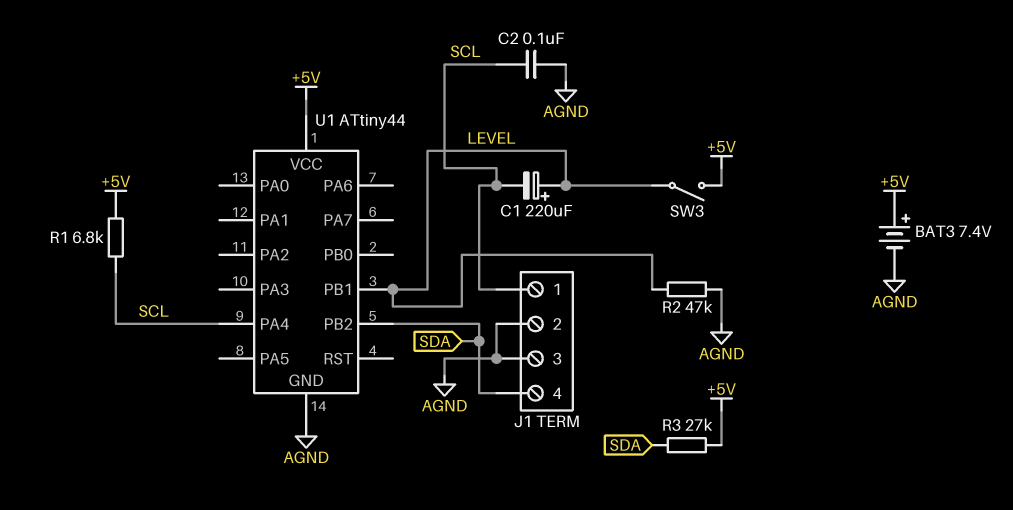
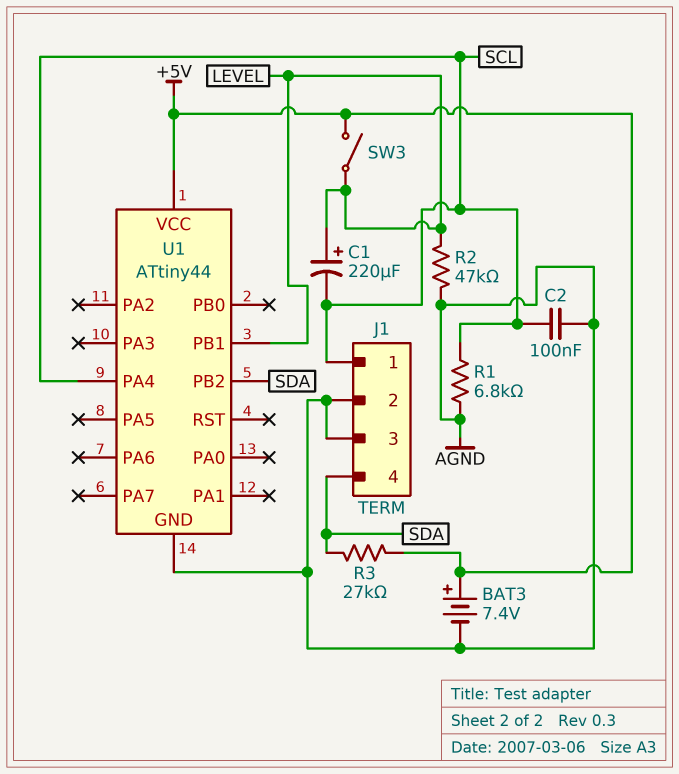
R1: 6.8k (+5V, SCL) -> 6.8k (AGND, SCL)

